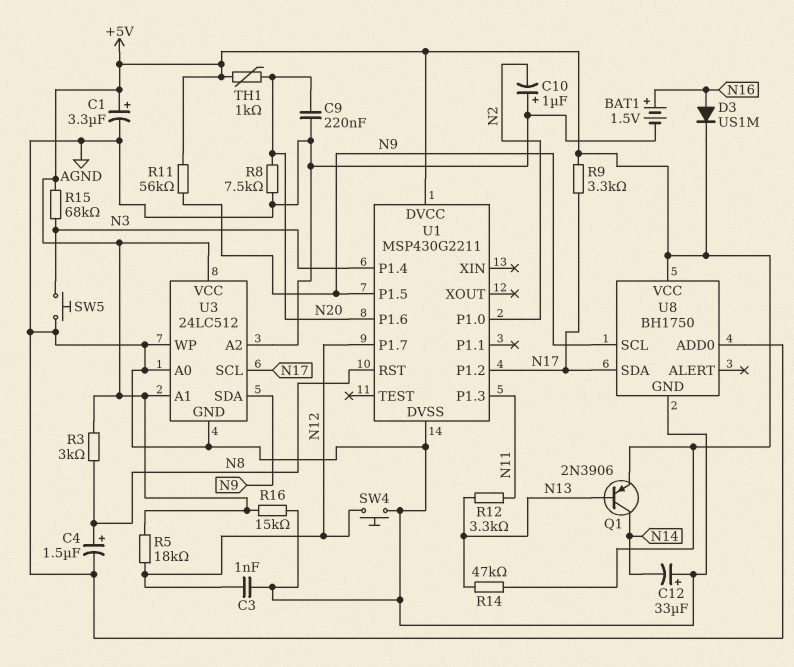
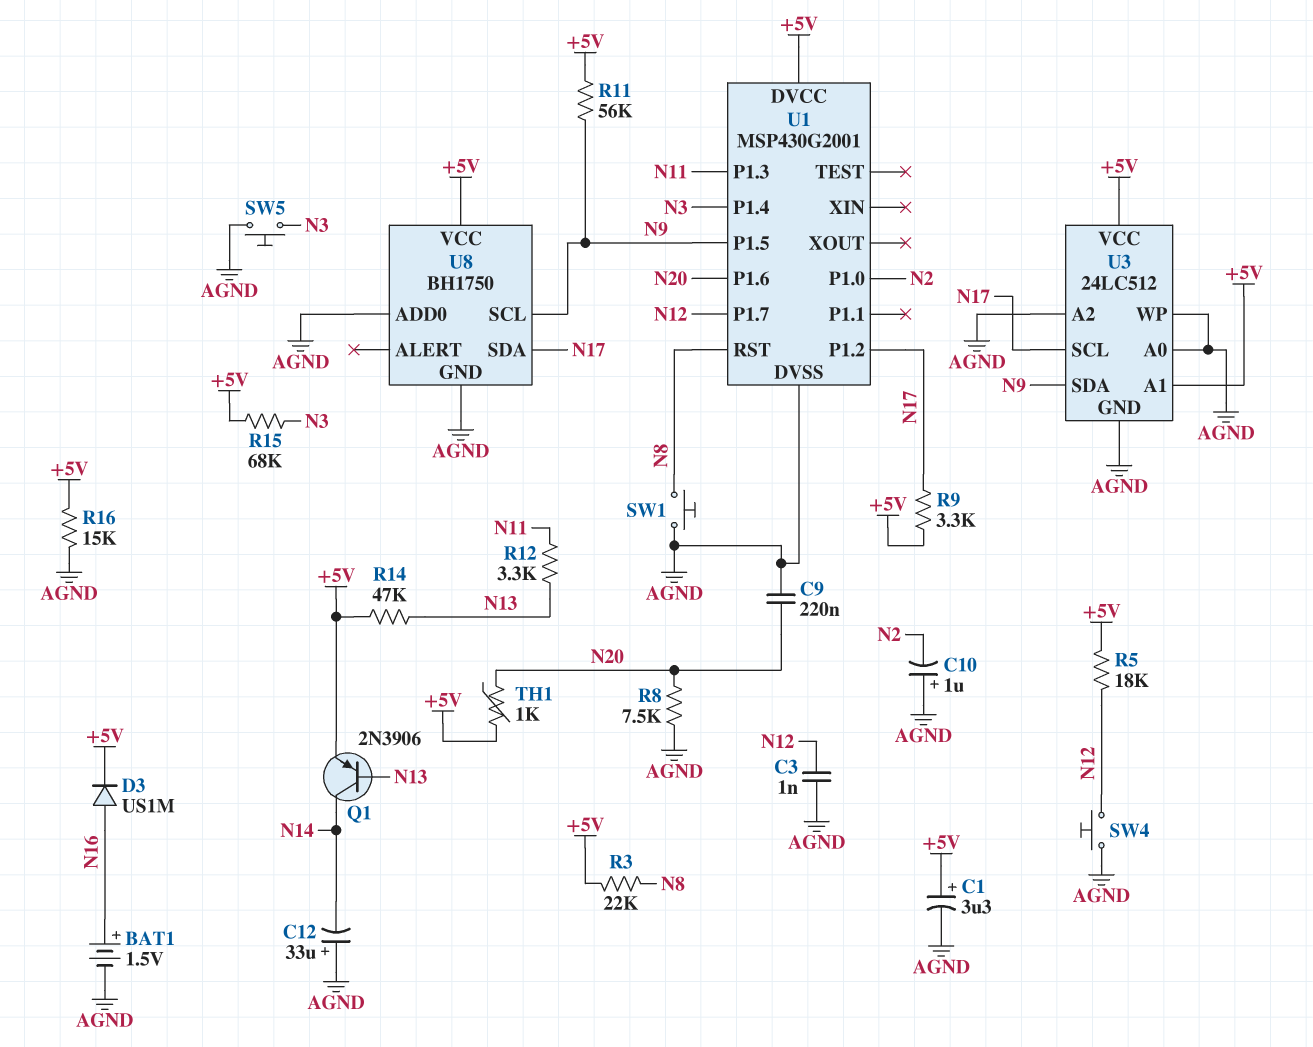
C4: 1.5uF (plus N8, minus AGND) -> none
R3: 3k (+5V, N8) -> 22k (+5V, N8)
SW1: none -> button (AGND, N8)
U1: MSP430G2211 -> MSP430G2001

